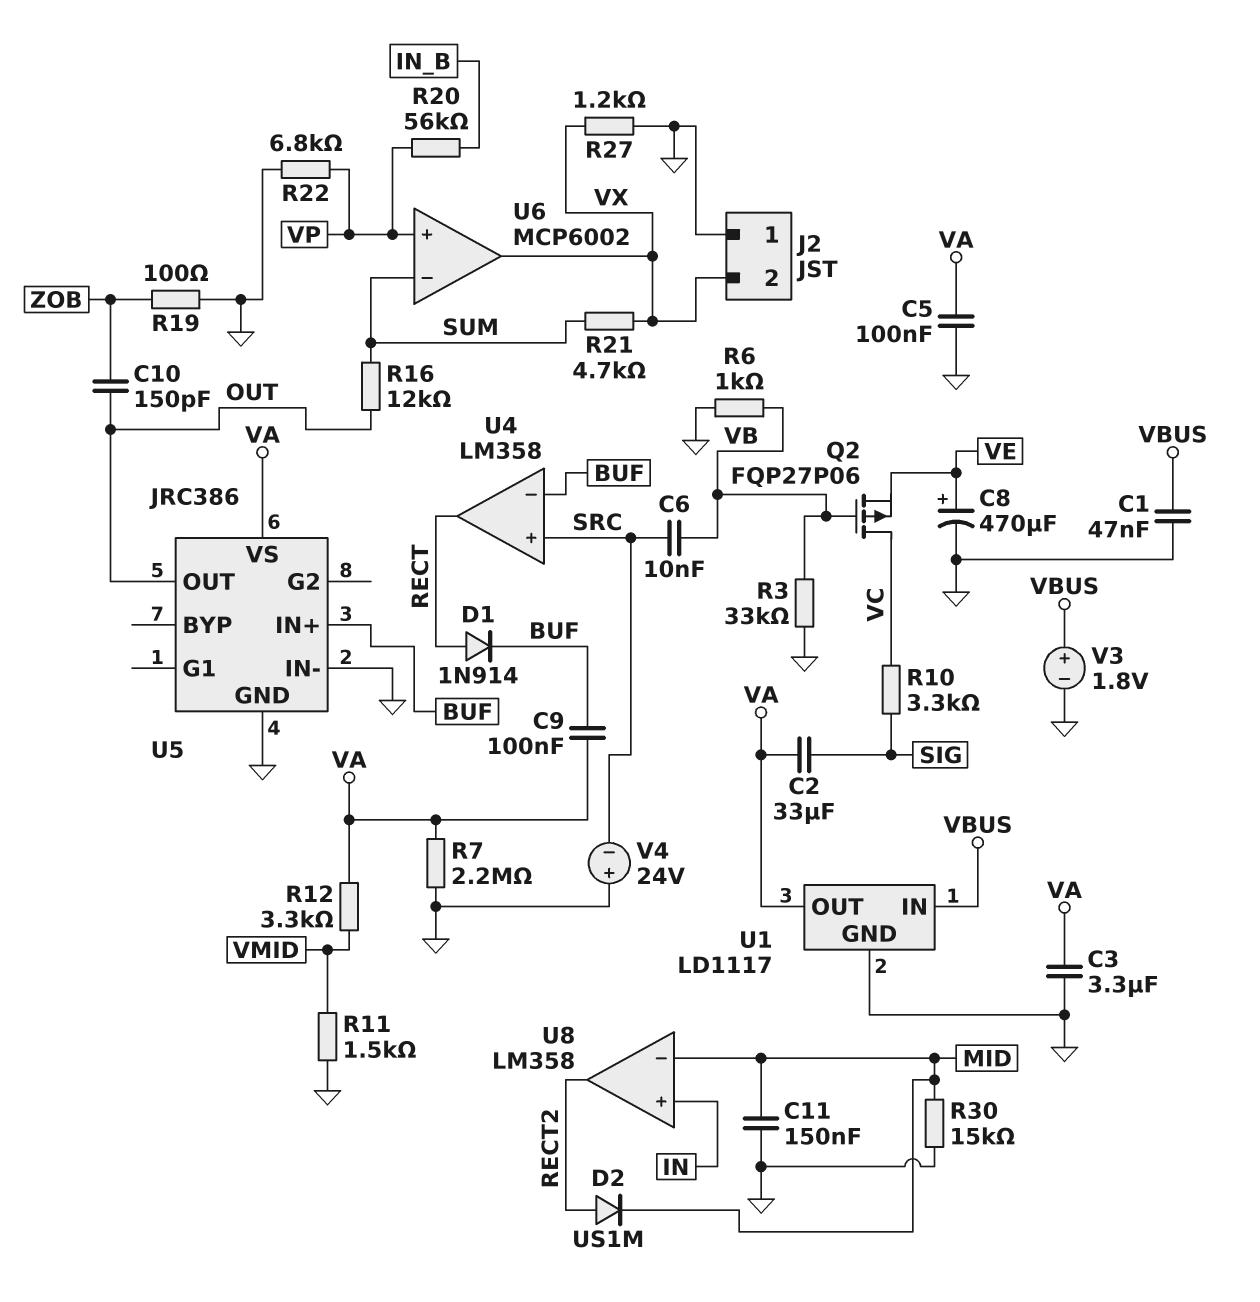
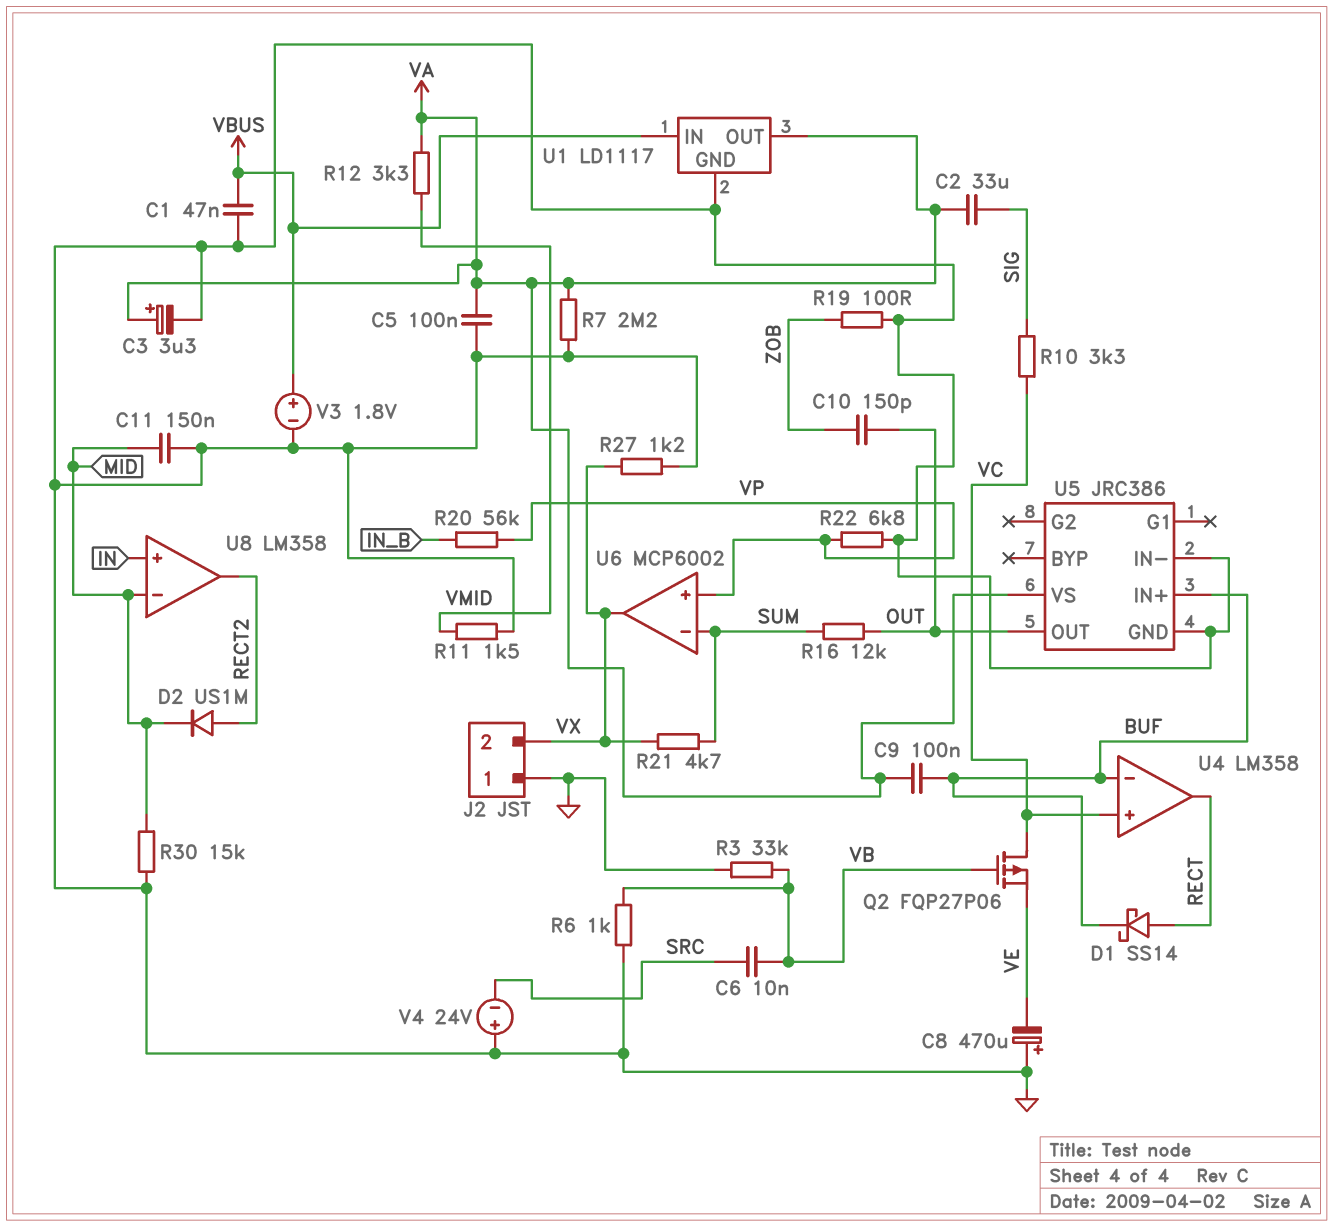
C3: 3.3uF (GND, VA) -> 3.3uF (plus VA, minus GND)
C8: 470uF (plus VE, minus GND) -> 470uF (plus GND, minus VE)
D1: diode 1N914 (A RECT, K BUF) -> schottky SS14 (A RECT, K BUF)
U4 pin in+: SRC -> VC

